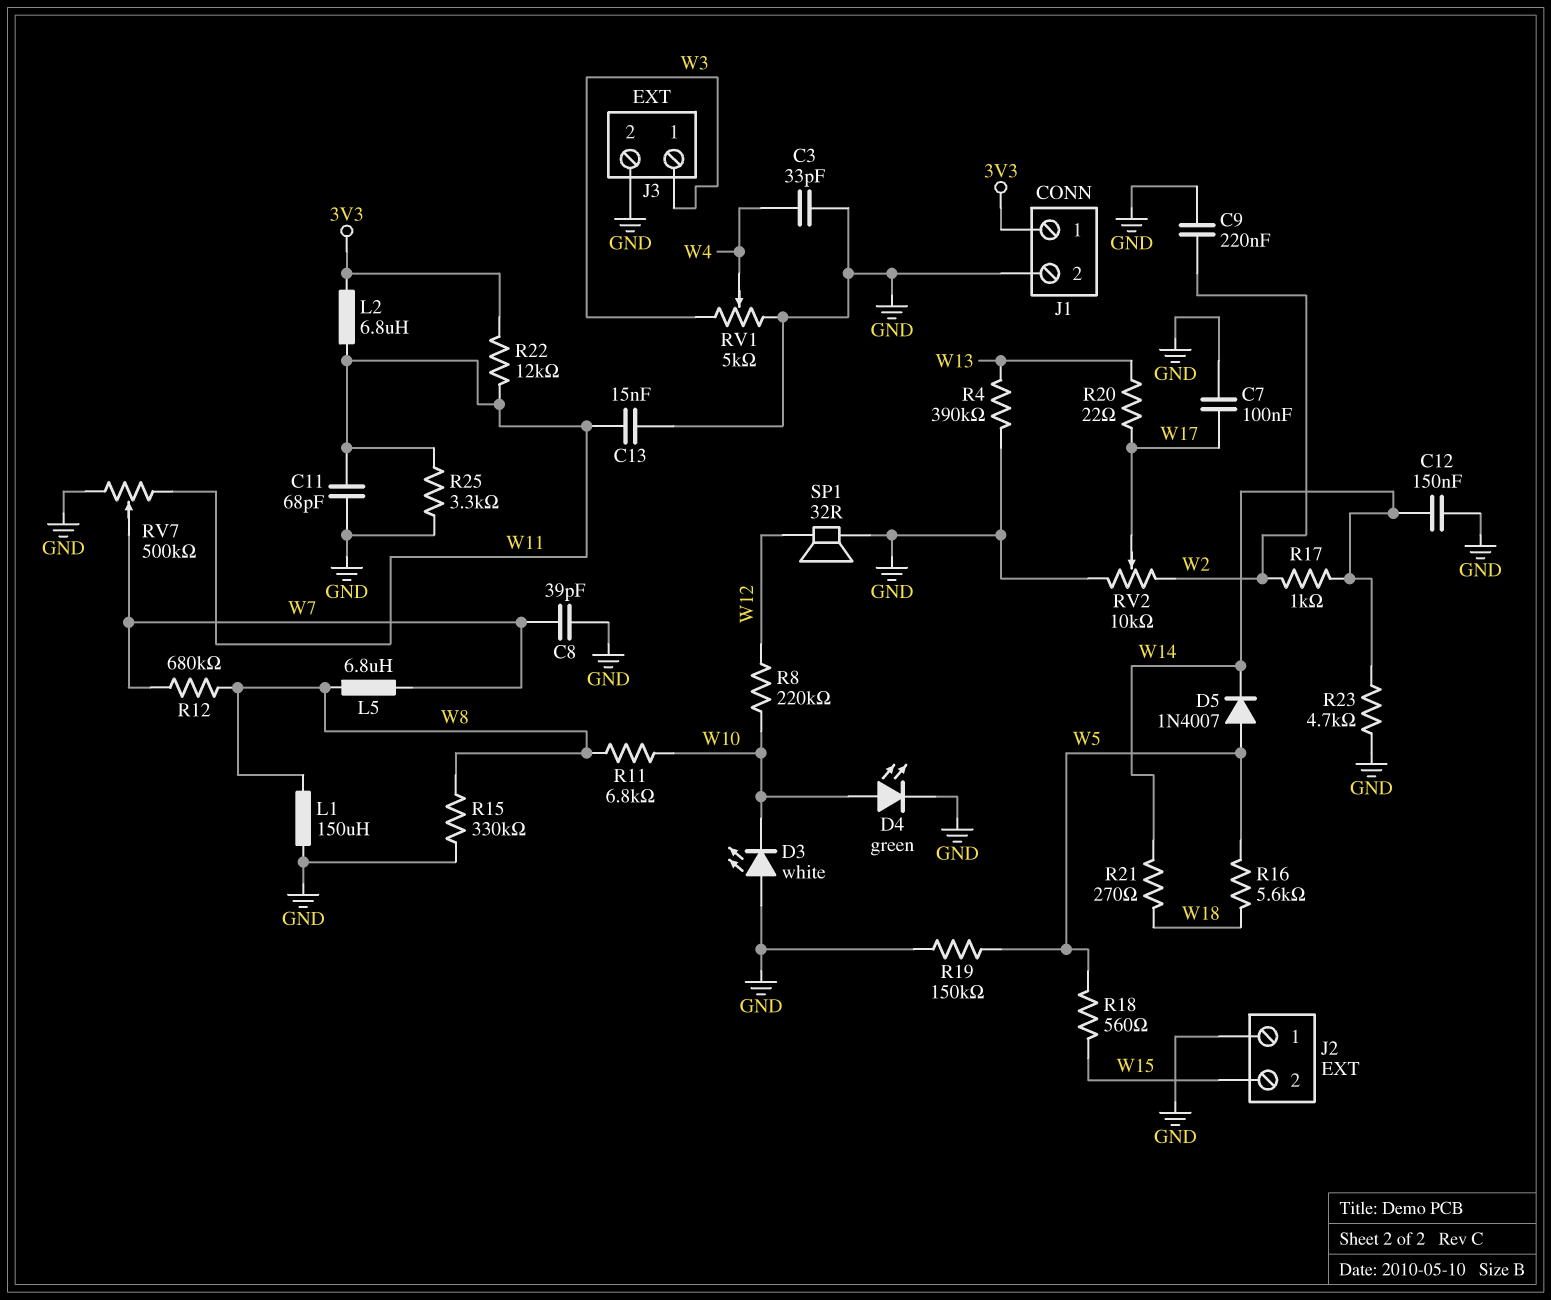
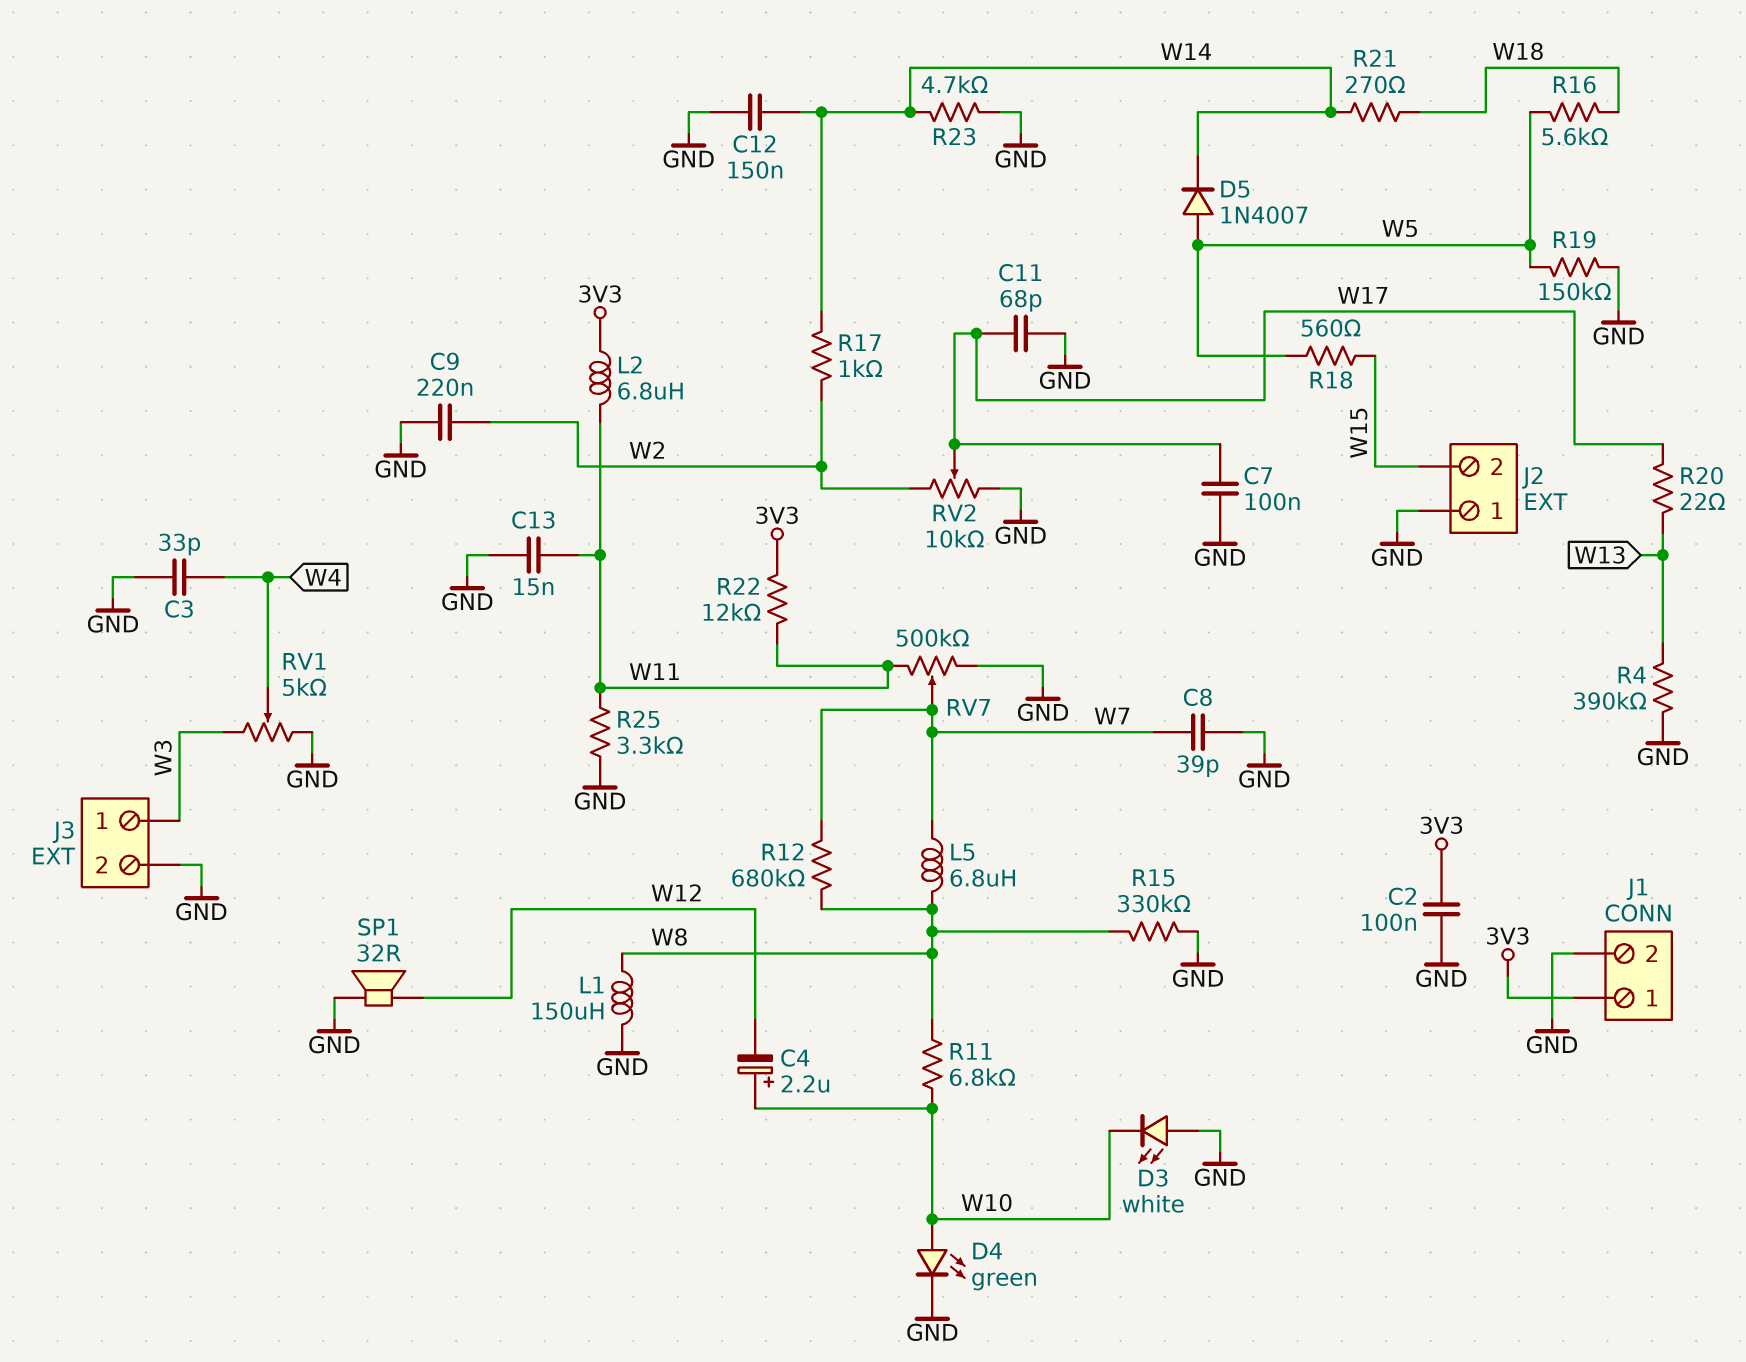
C2: none -> 100nF (3V3, GND)
C4: none -> 2.2uF (plus W10, minus W12)
C11: 68pF (GND, W11) -> 68pF (GND, W17)
R8: 220k (W10, W12) -> none

